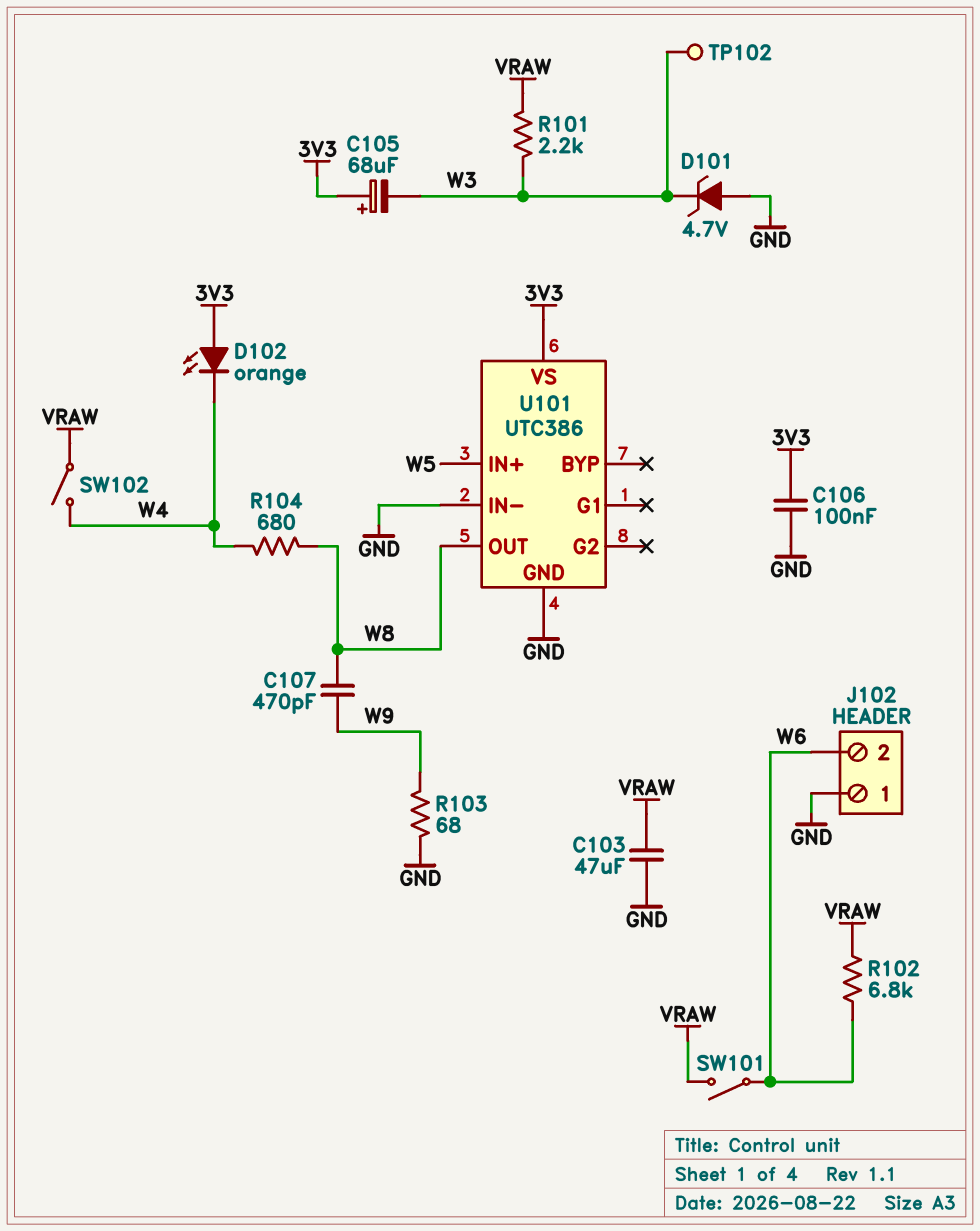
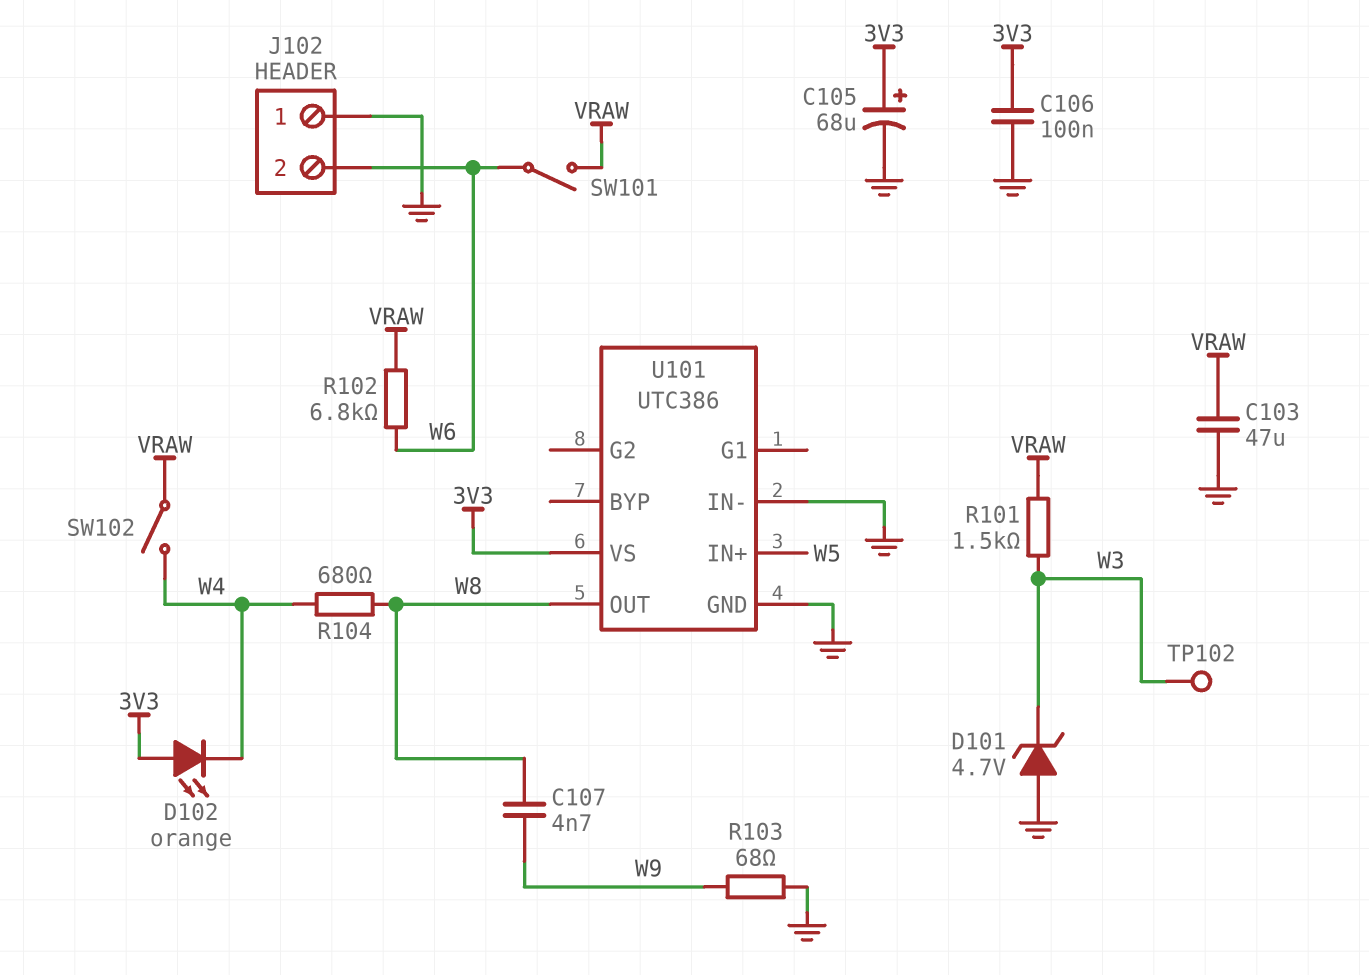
C105: 68uF (plus 3V3, minus W3) -> 68uF (plus 3V3, minus GND)
C107: 470pF (W8, W9) -> 4.7nF (W8, W9)
R101: 2.2k (VRAW, W3) -> 1.5k (VRAW, W3)

